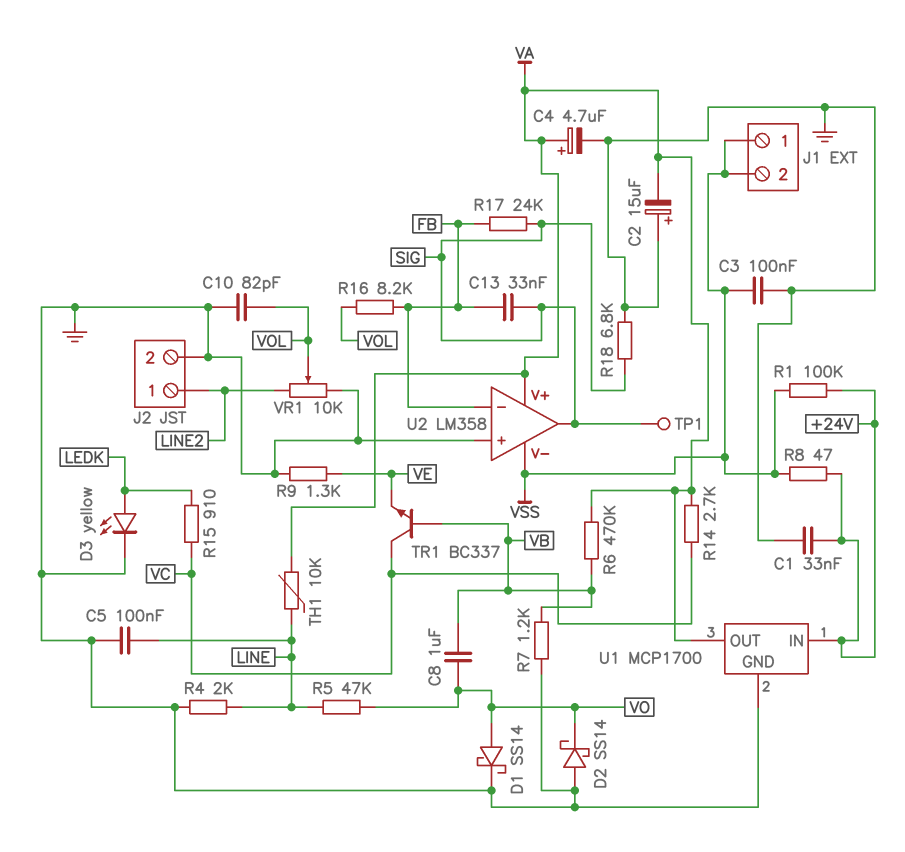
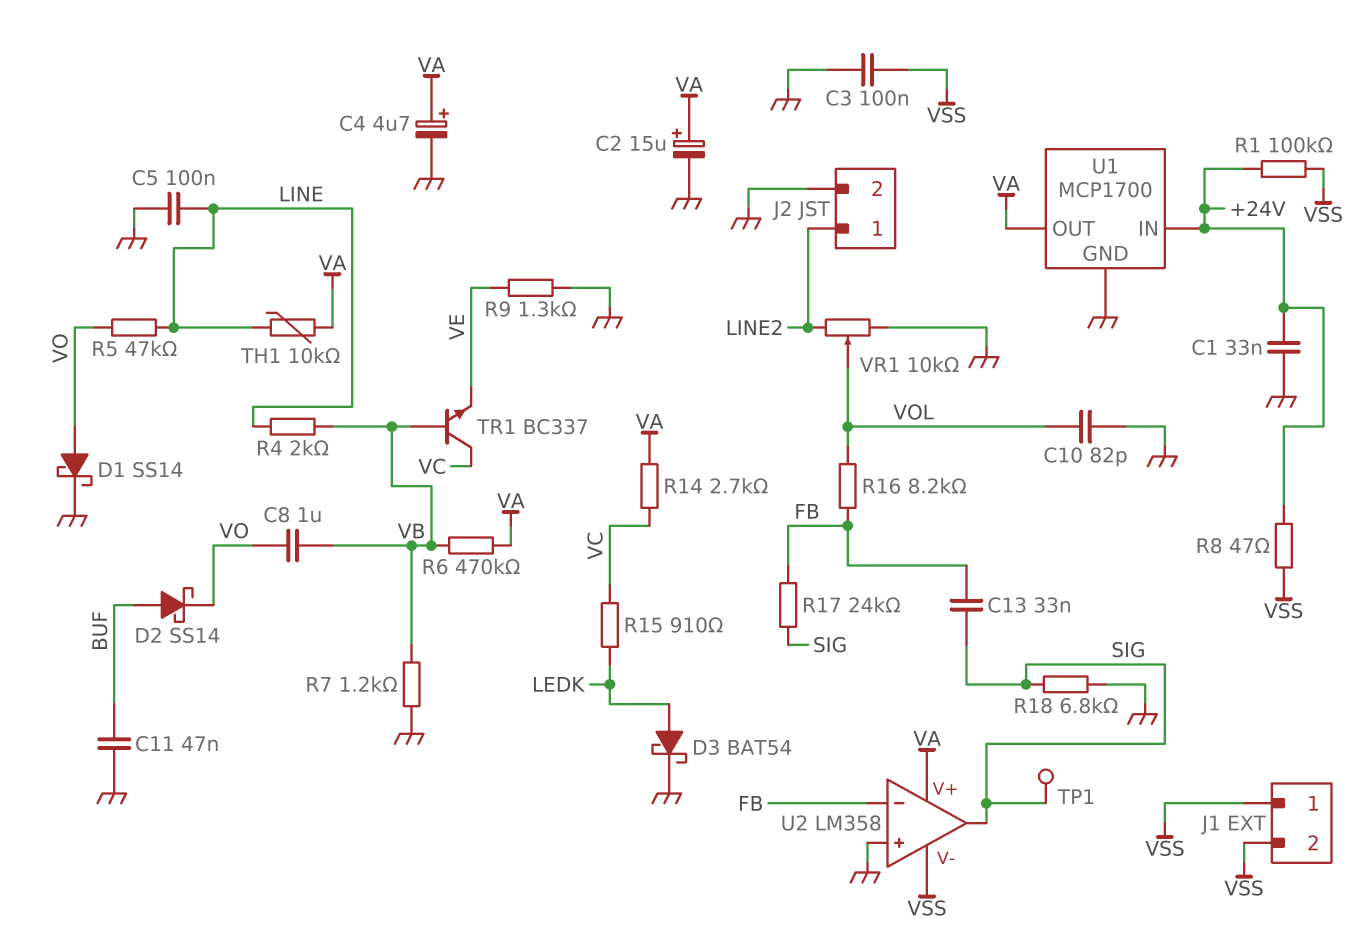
C2: 15uF (plus GND, minus VA) -> 15uF (plus VA, minus GND)
C11: none -> 47nF (BUF, GND)
D2: schottky SS14 (A GND, K VO) -> schottky SS14 (A BUF, K VO)
D3: LED yellow (A LEDK, K GND) -> schottky BAT54 (A LEDK, K GND)
R4: 2k (GND, LINE) -> 2k (LINE, VB)

